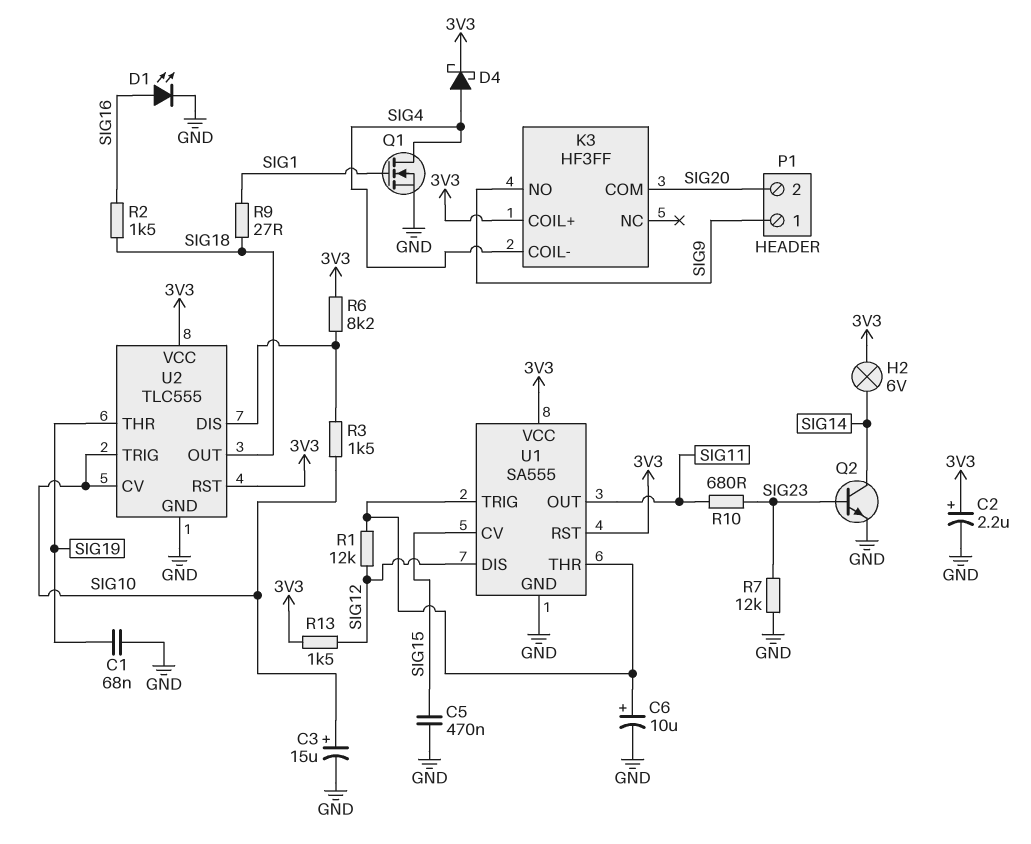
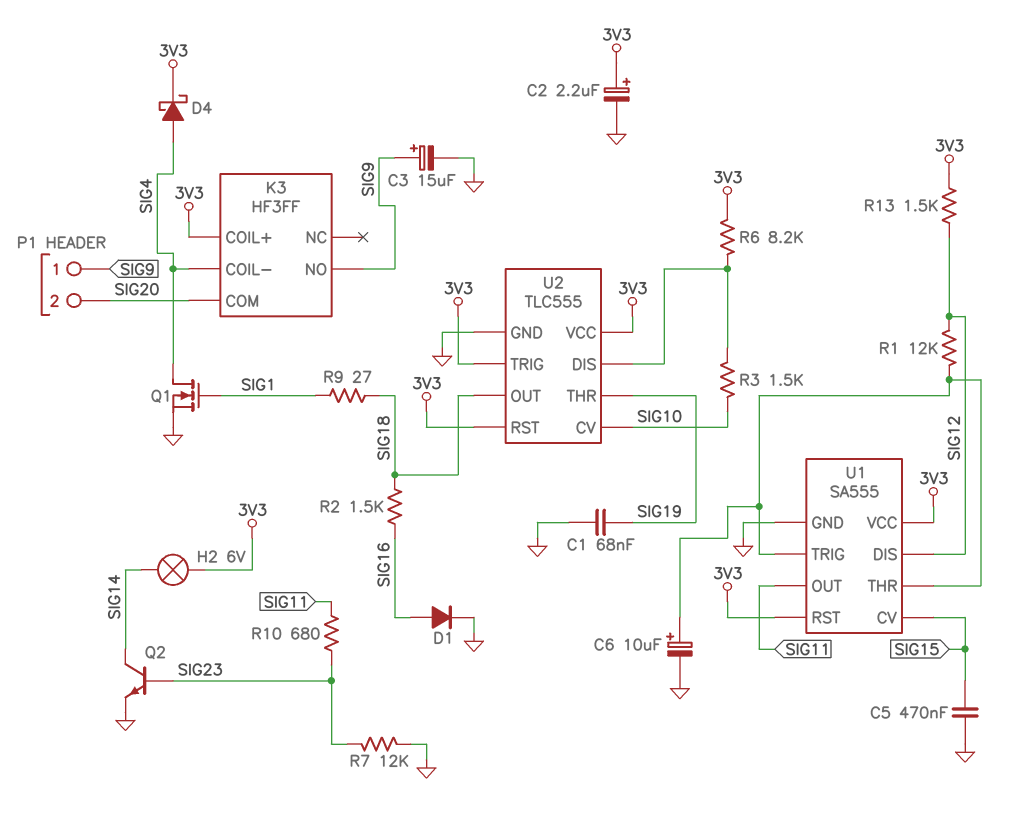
C3: 15uF (plus SIG10, minus GND) -> 15uF (plus SIG9, minus GND)
D1: LED (A SIG16, K GND) -> diode (A SIG16, K GND)
U2 pin TRIG: SIG10 -> 3V3

